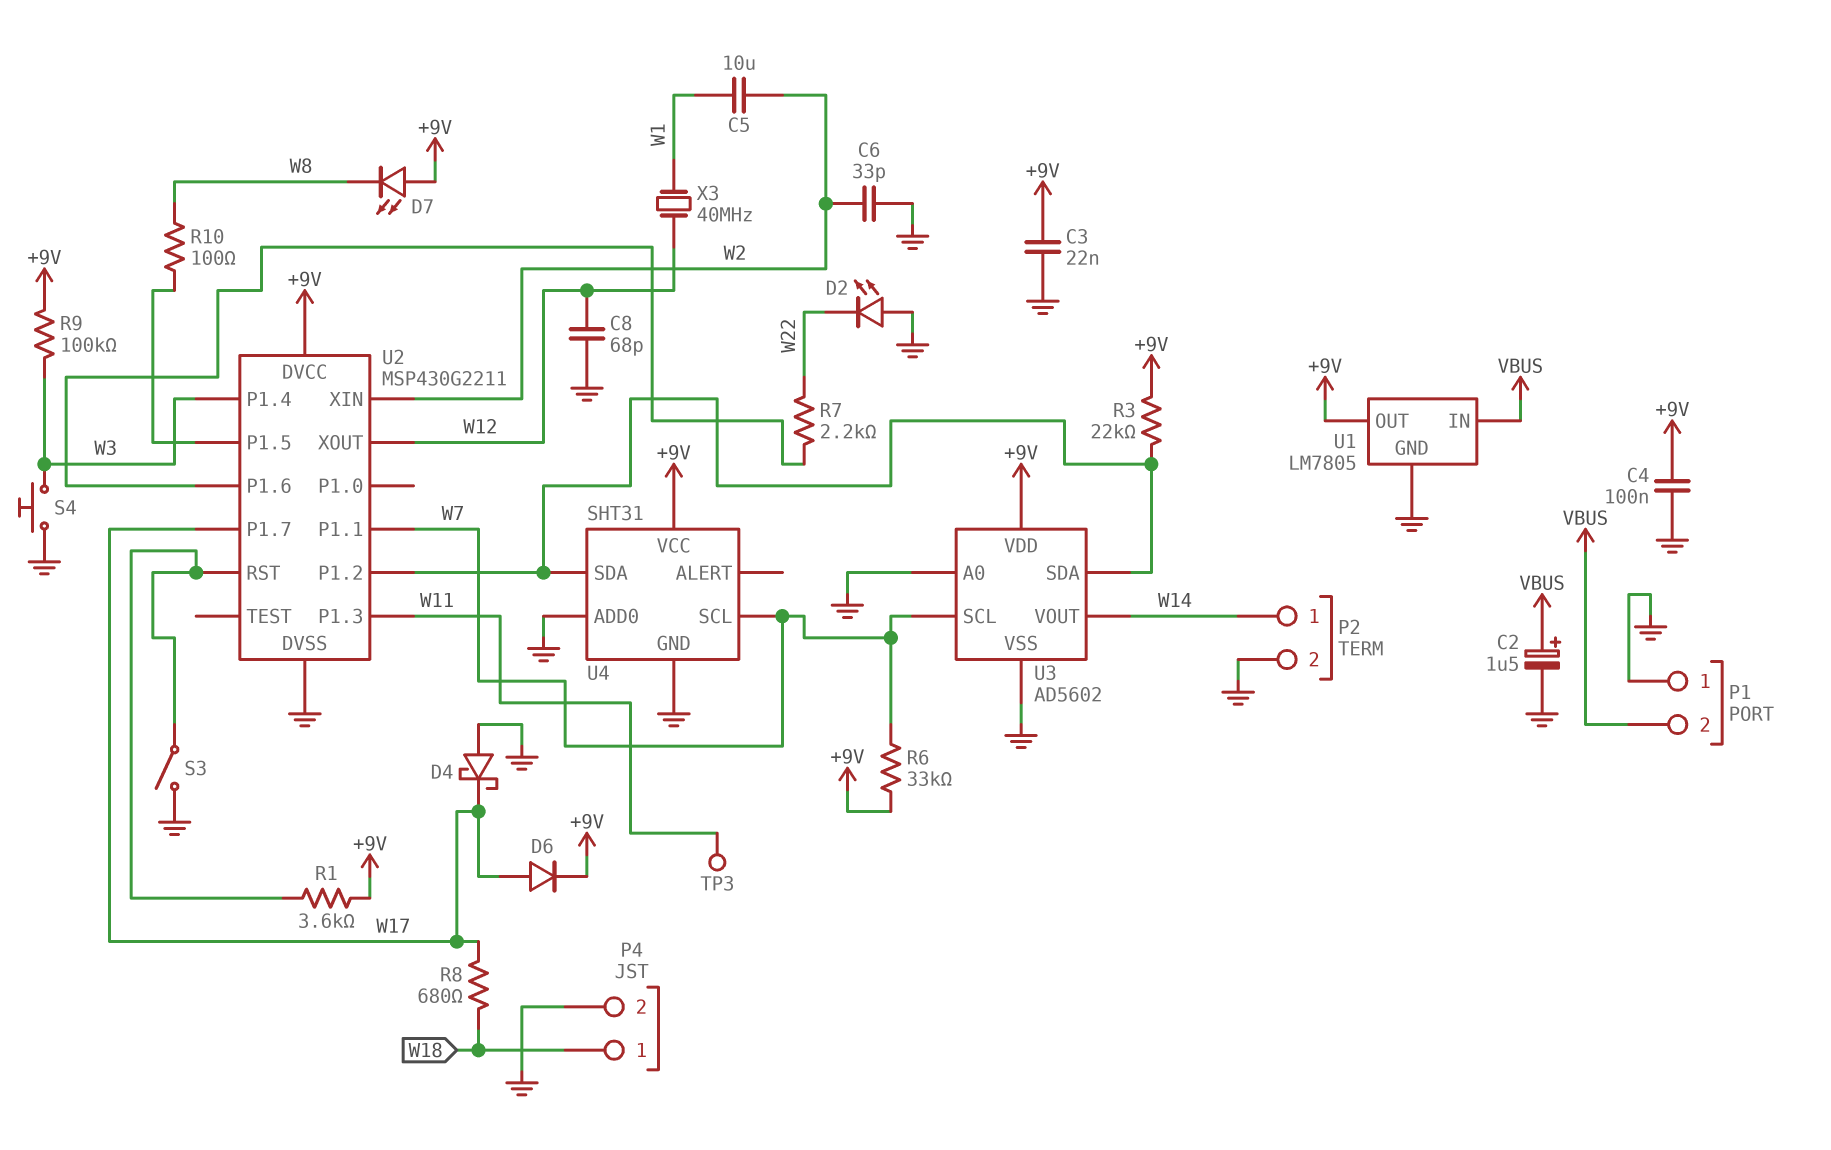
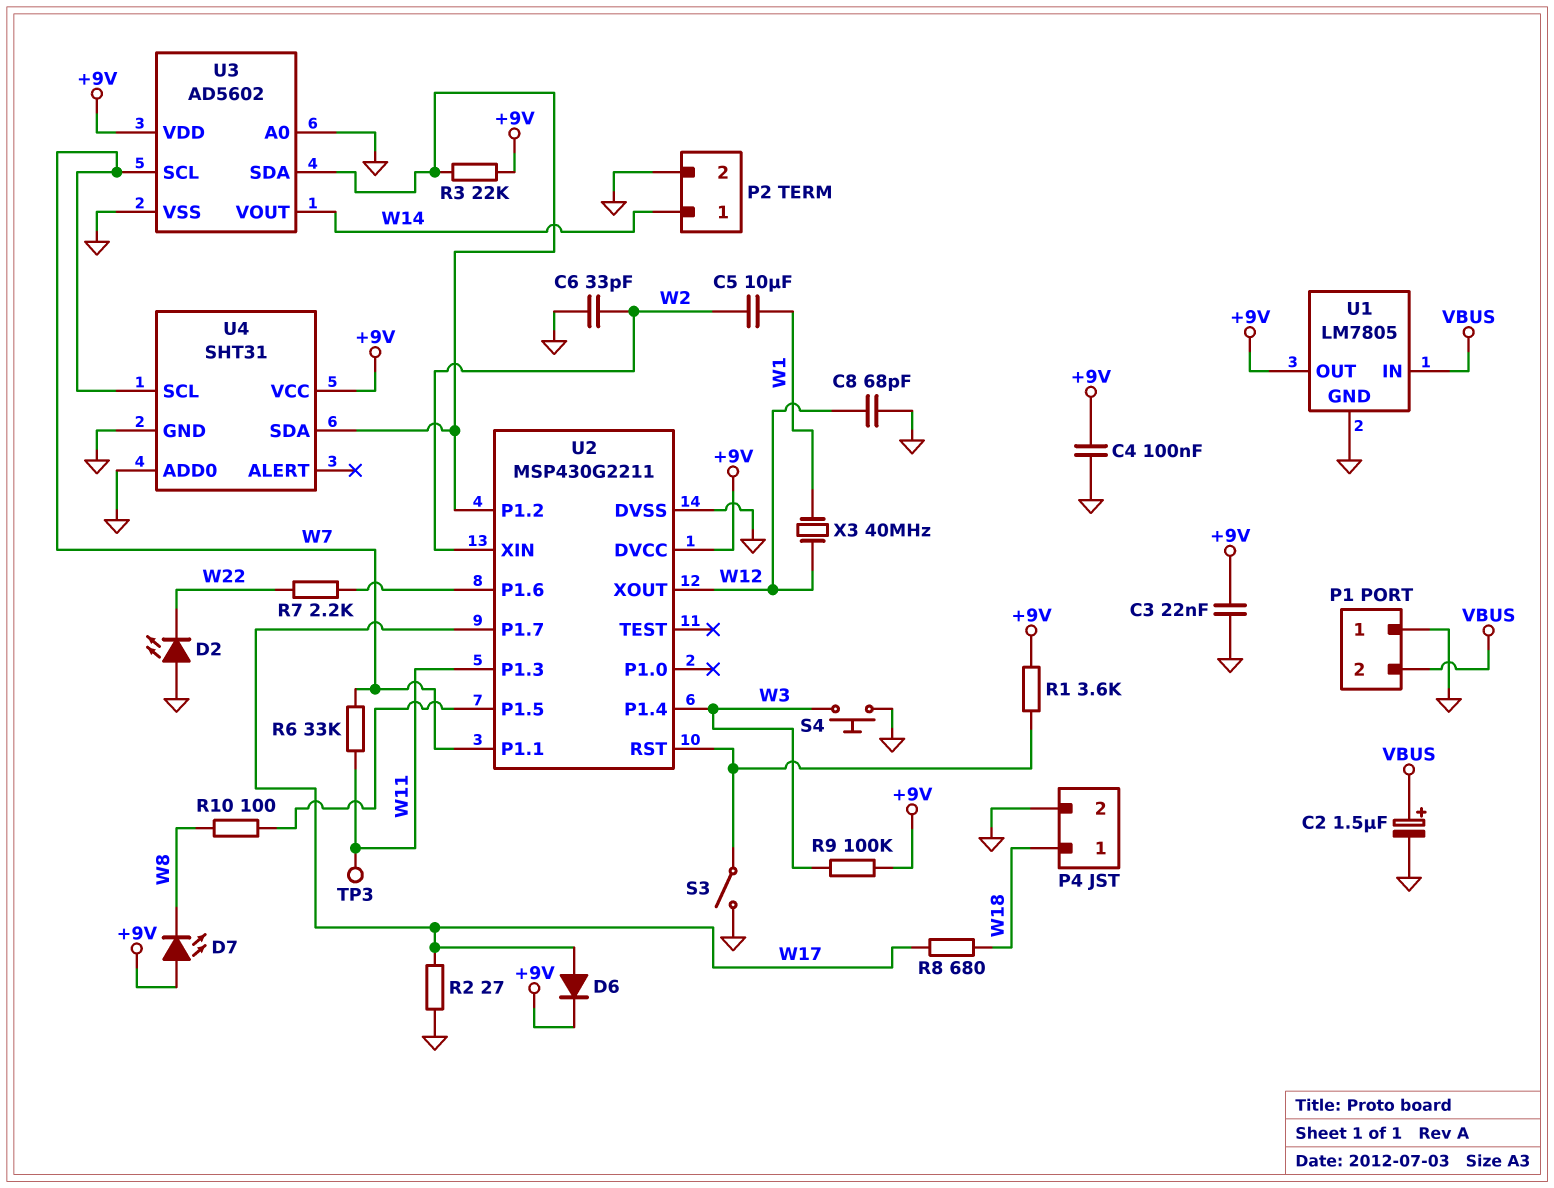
D4: schottky (A GND, K W17) -> none
R2: none -> 27 (GND, W17)
R6: 33k (+9V, W7) -> 33k (W7, W11)

